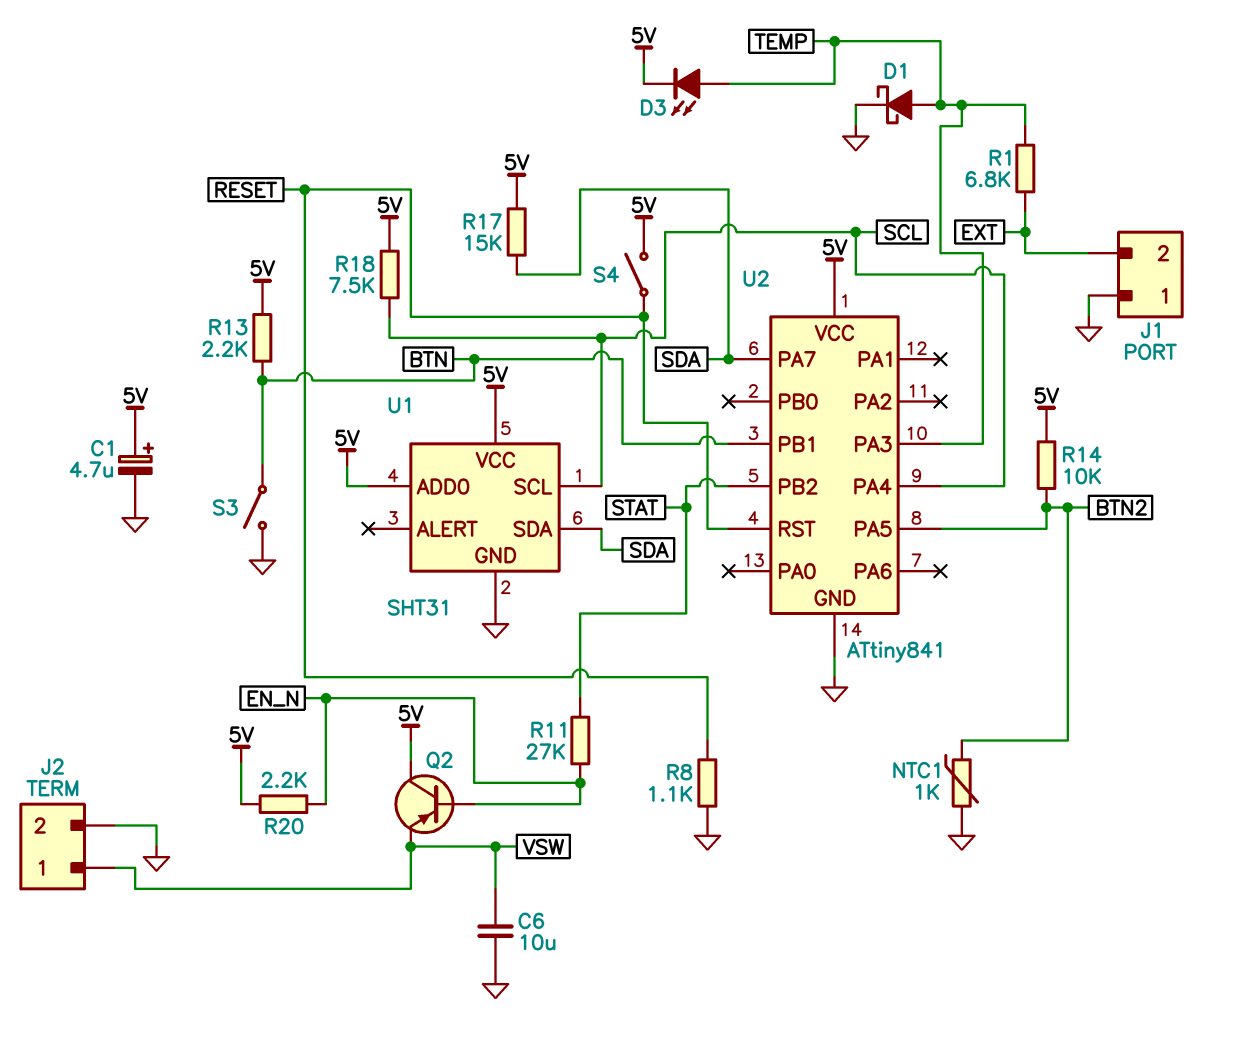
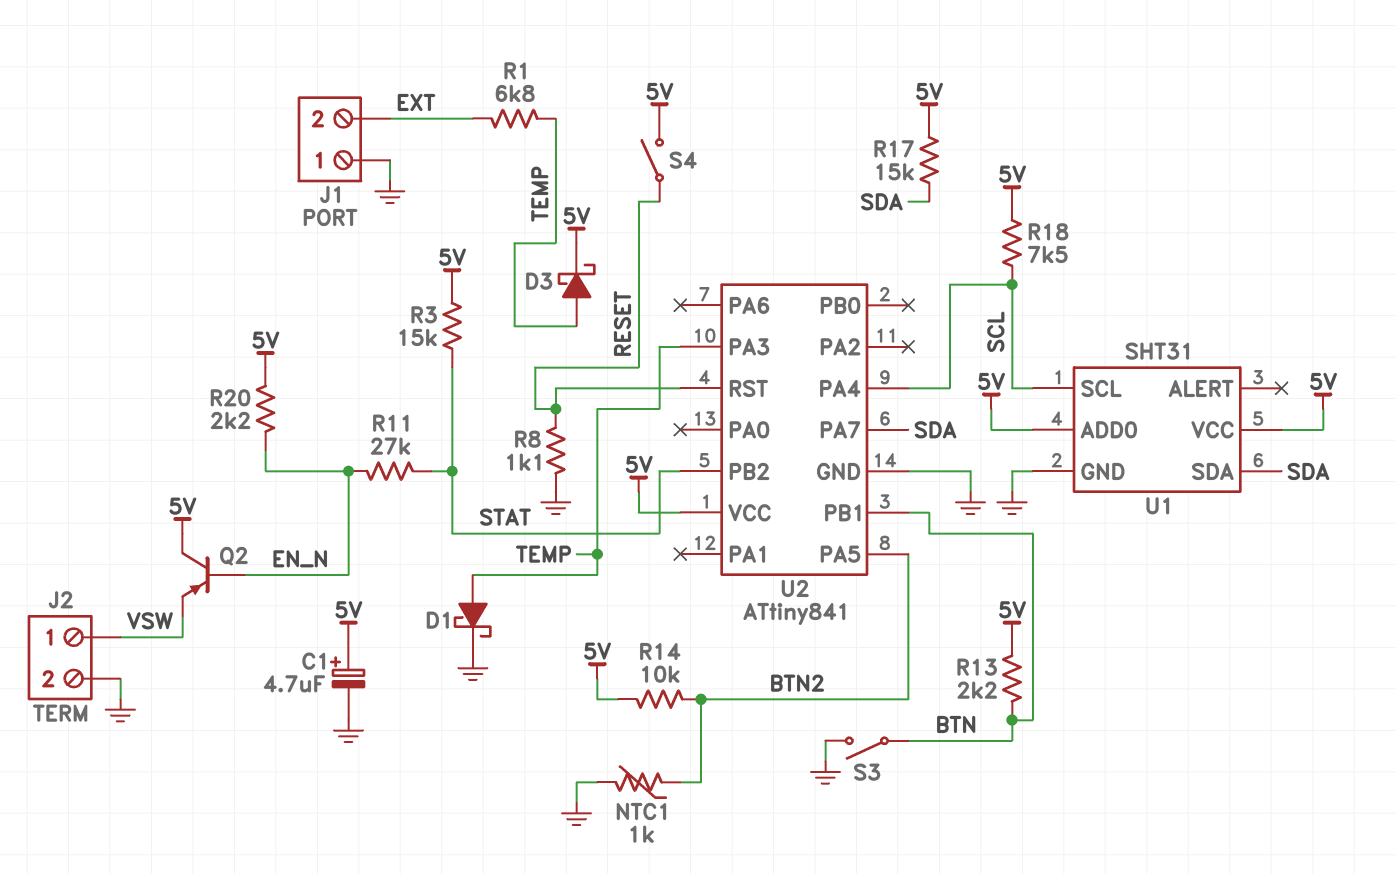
C6: 10uF (GND, VSW) -> none
D3: LED (A TEMP, K 5V) -> schottky (A TEMP, K 5V)
R3: none -> 15k (5V, STAT)

